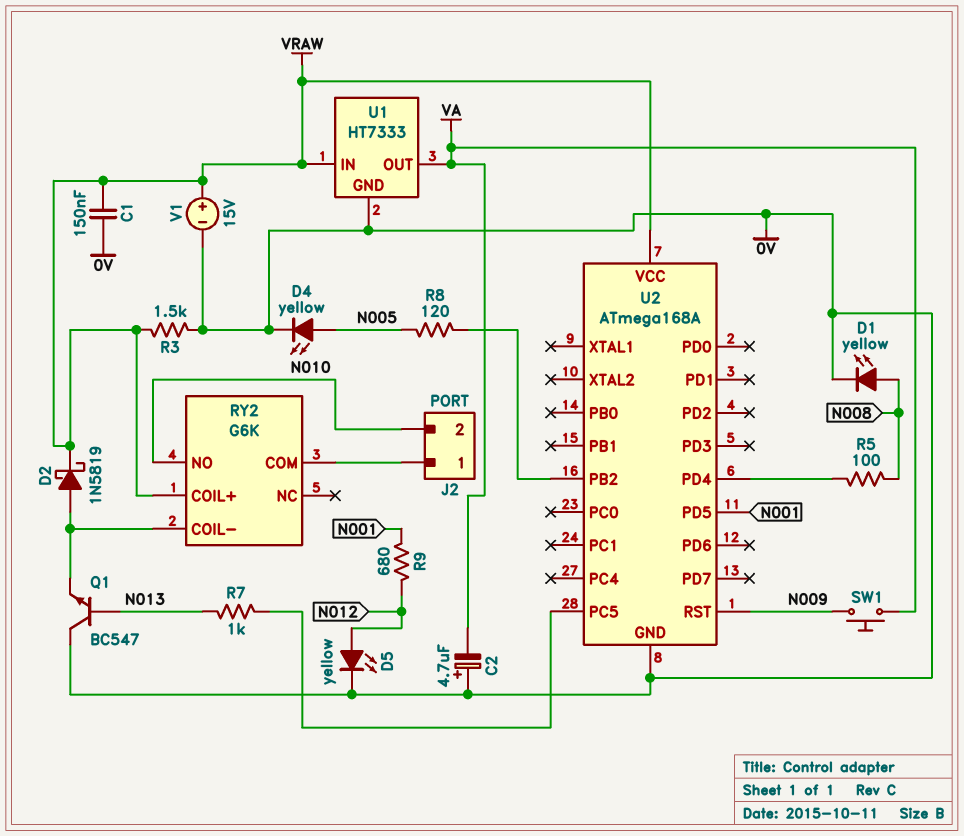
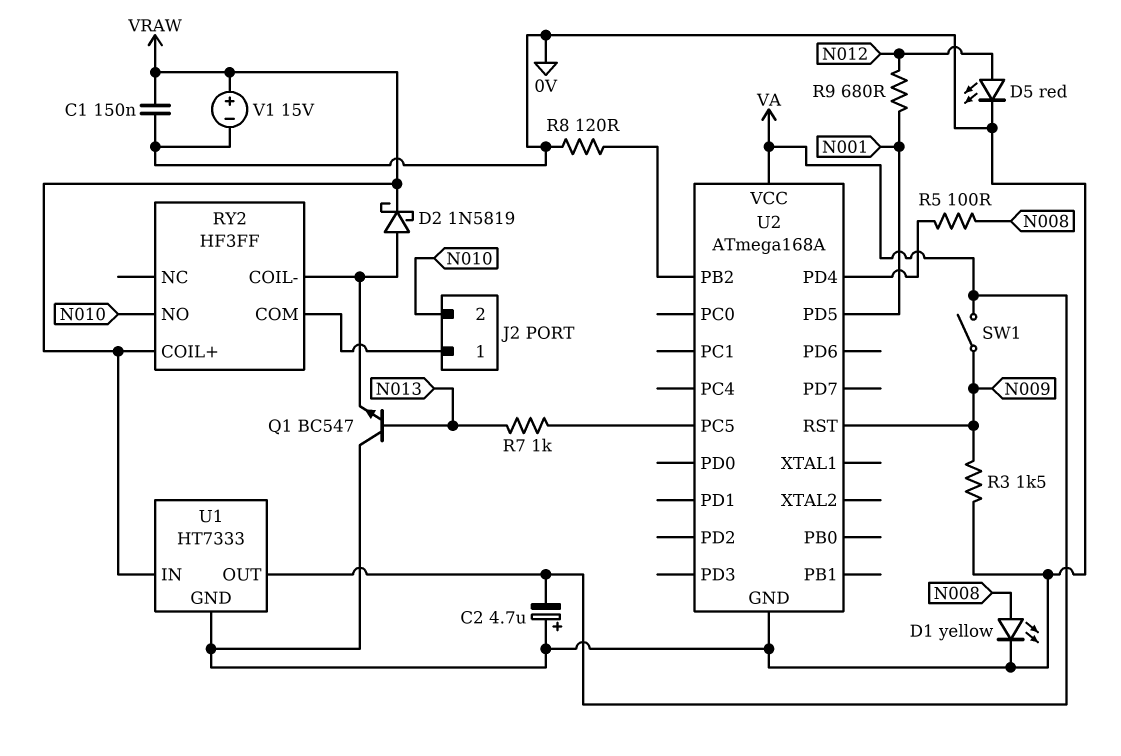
D4: LED yellow (A N005, K 0V) -> none
D5: LED yellow (A N012, K 0V) -> LED red (A N012, K 0V)
R3: 1.5k (0V, VRAW) -> 1.5k (0V, N009)
R8: 120 (N005, U2/PB2) -> 120 (0V, U2/PB2)
RY2: G6K -> HF3FF
SW1: button (N009, VA) -> switch (N009, VA)
U2 pin VCC: VRAW -> VA

